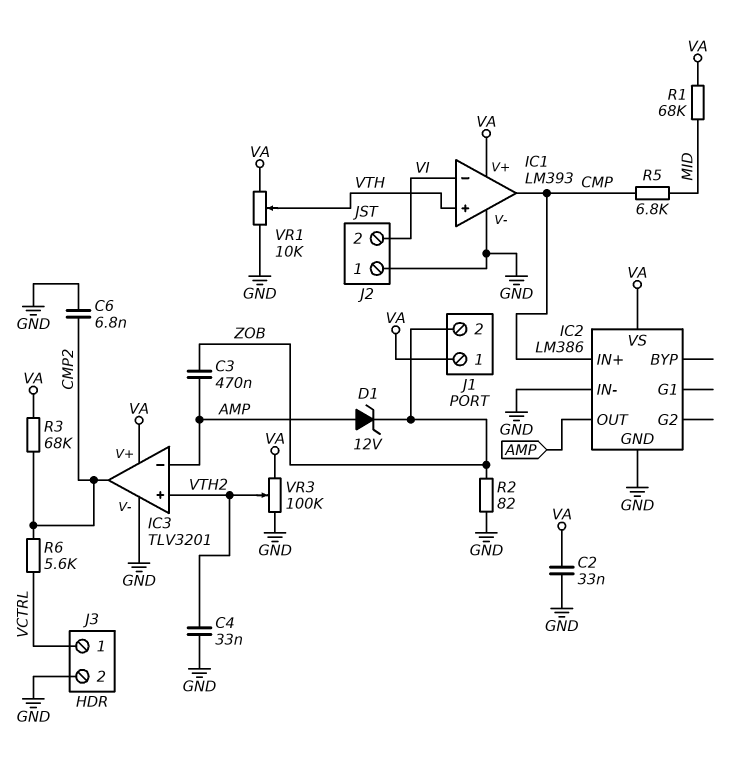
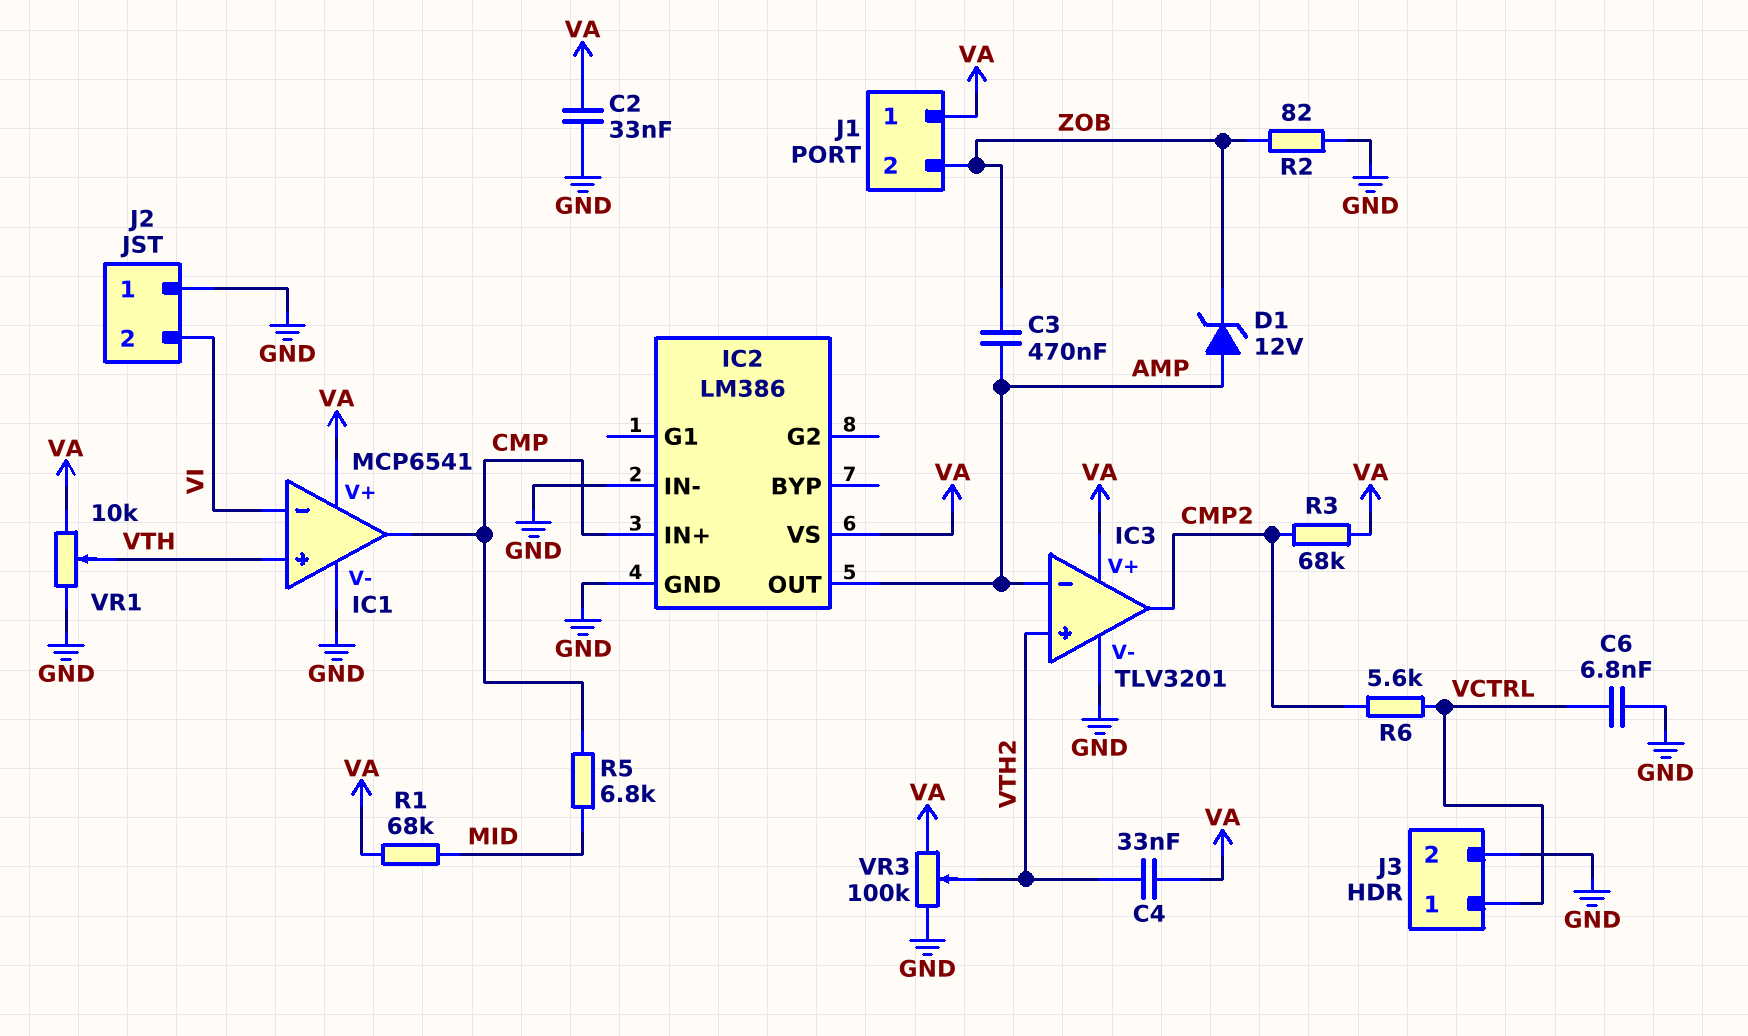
C4: 33nF (GND, VTH2) -> 33nF (VA, VTH2)
C6: 6.8nF (CMP2, GND) -> 6.8nF (GND, VCTRL)
IC1: LM393 -> MCP6541

